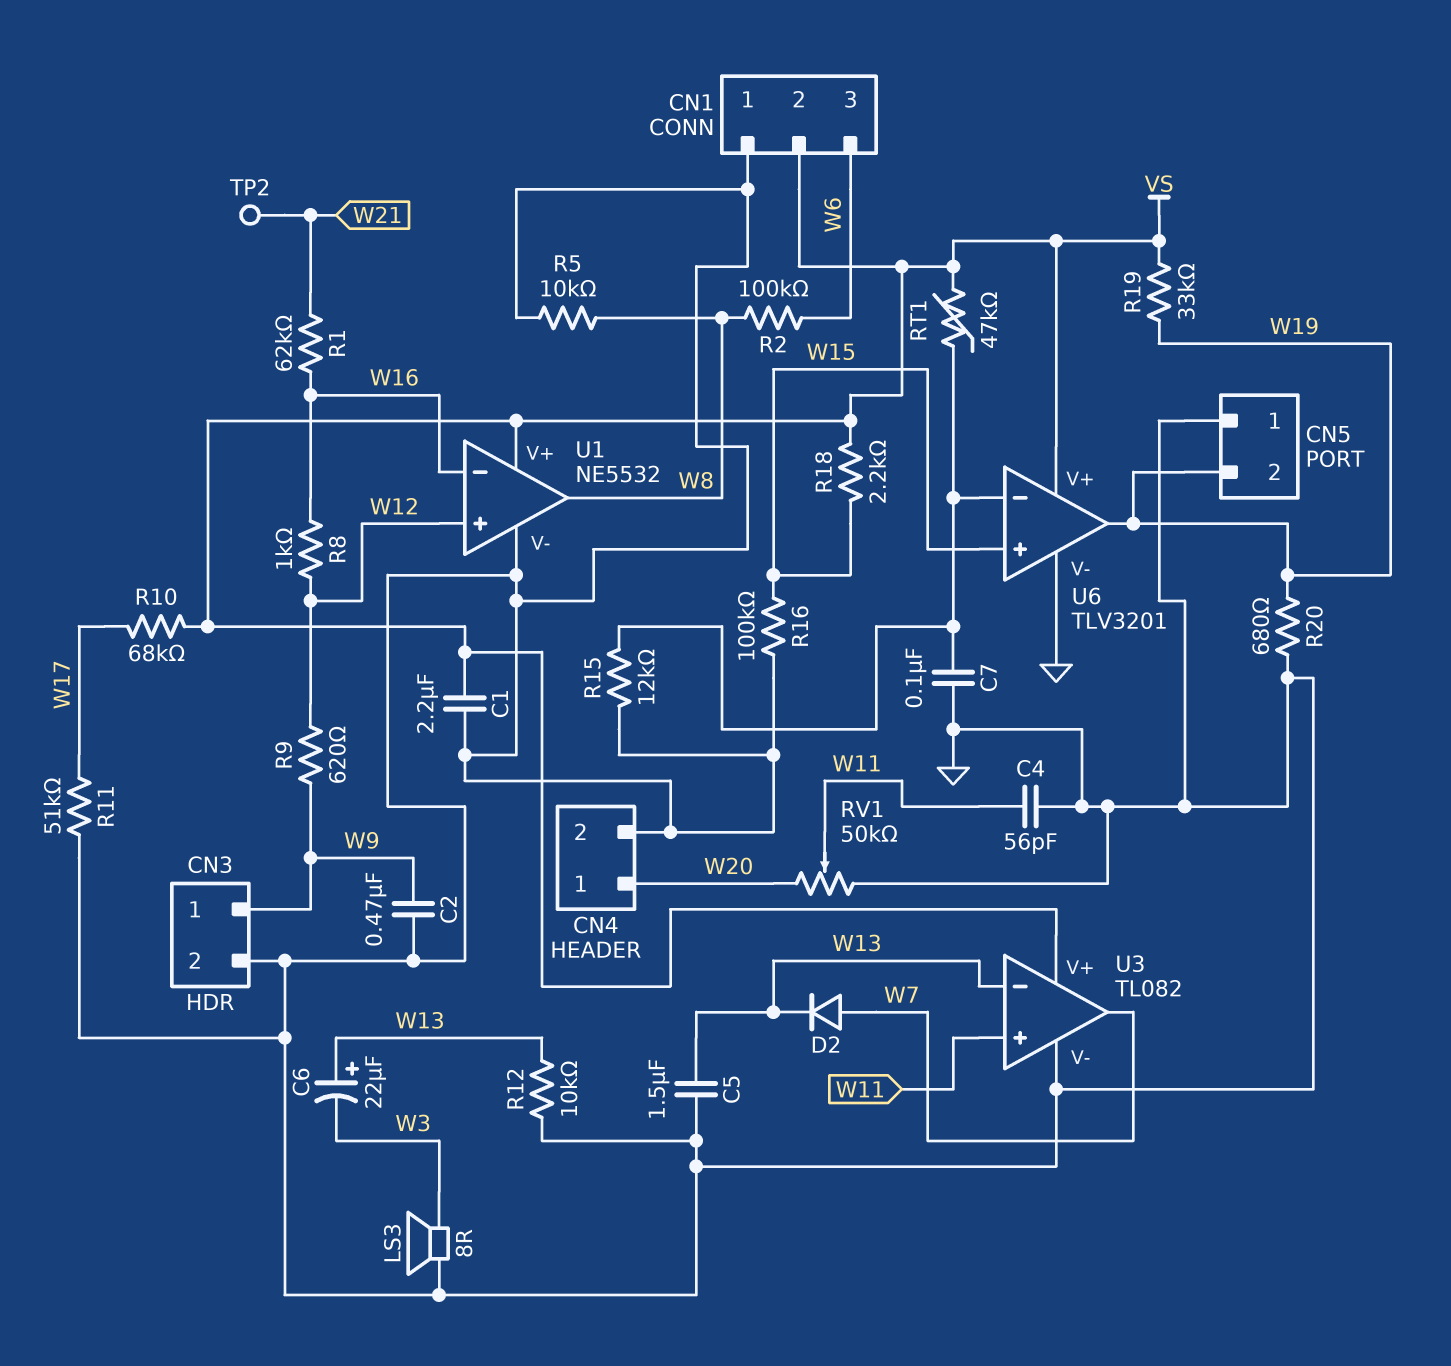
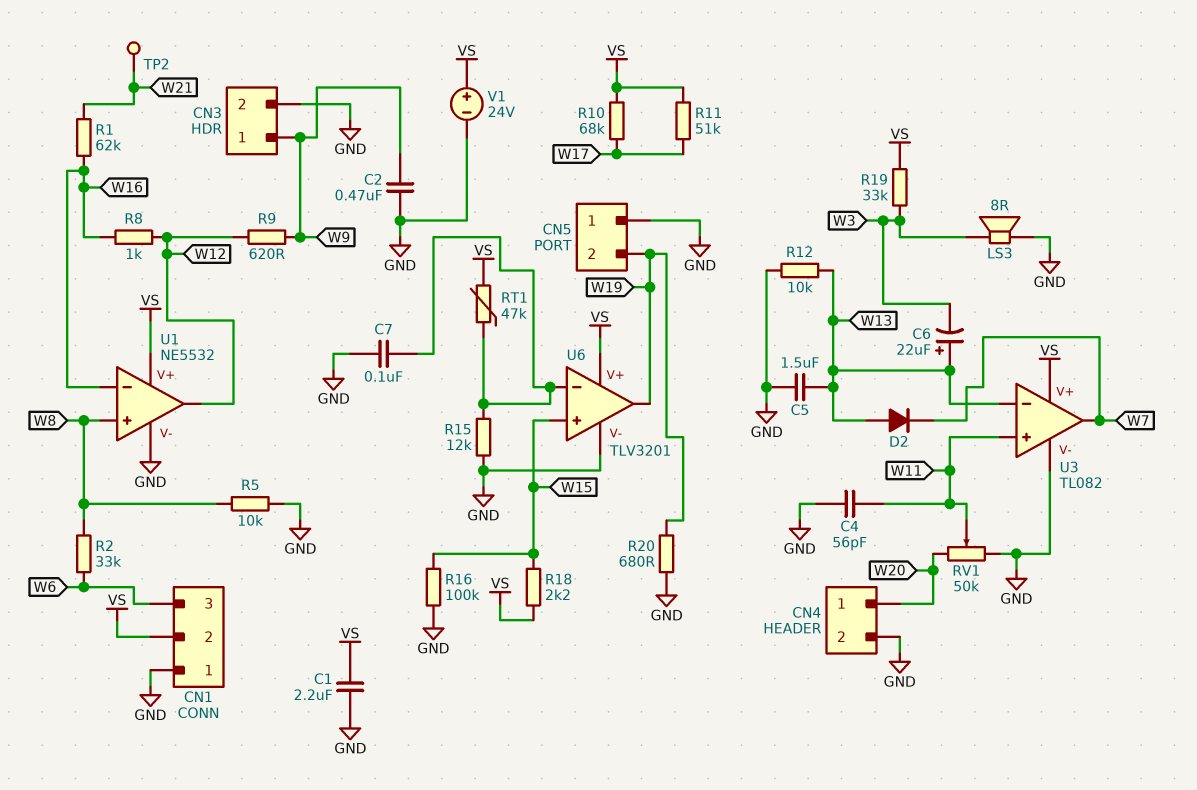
D2: diode (A W7, K W13) -> diode (A W13, K W7)
R2: 100k (W6, W8) -> 33k (W6, W8)
R11: 51k (GND, W17) -> 51k (VS, W17)
R19: 33k (VS, W19) -> 33k (VS, W3)
U1 pin in+: W12 -> W8
U1 pin out: W8 -> W12
V1: none -> 24V (plus VS, minus GND)

